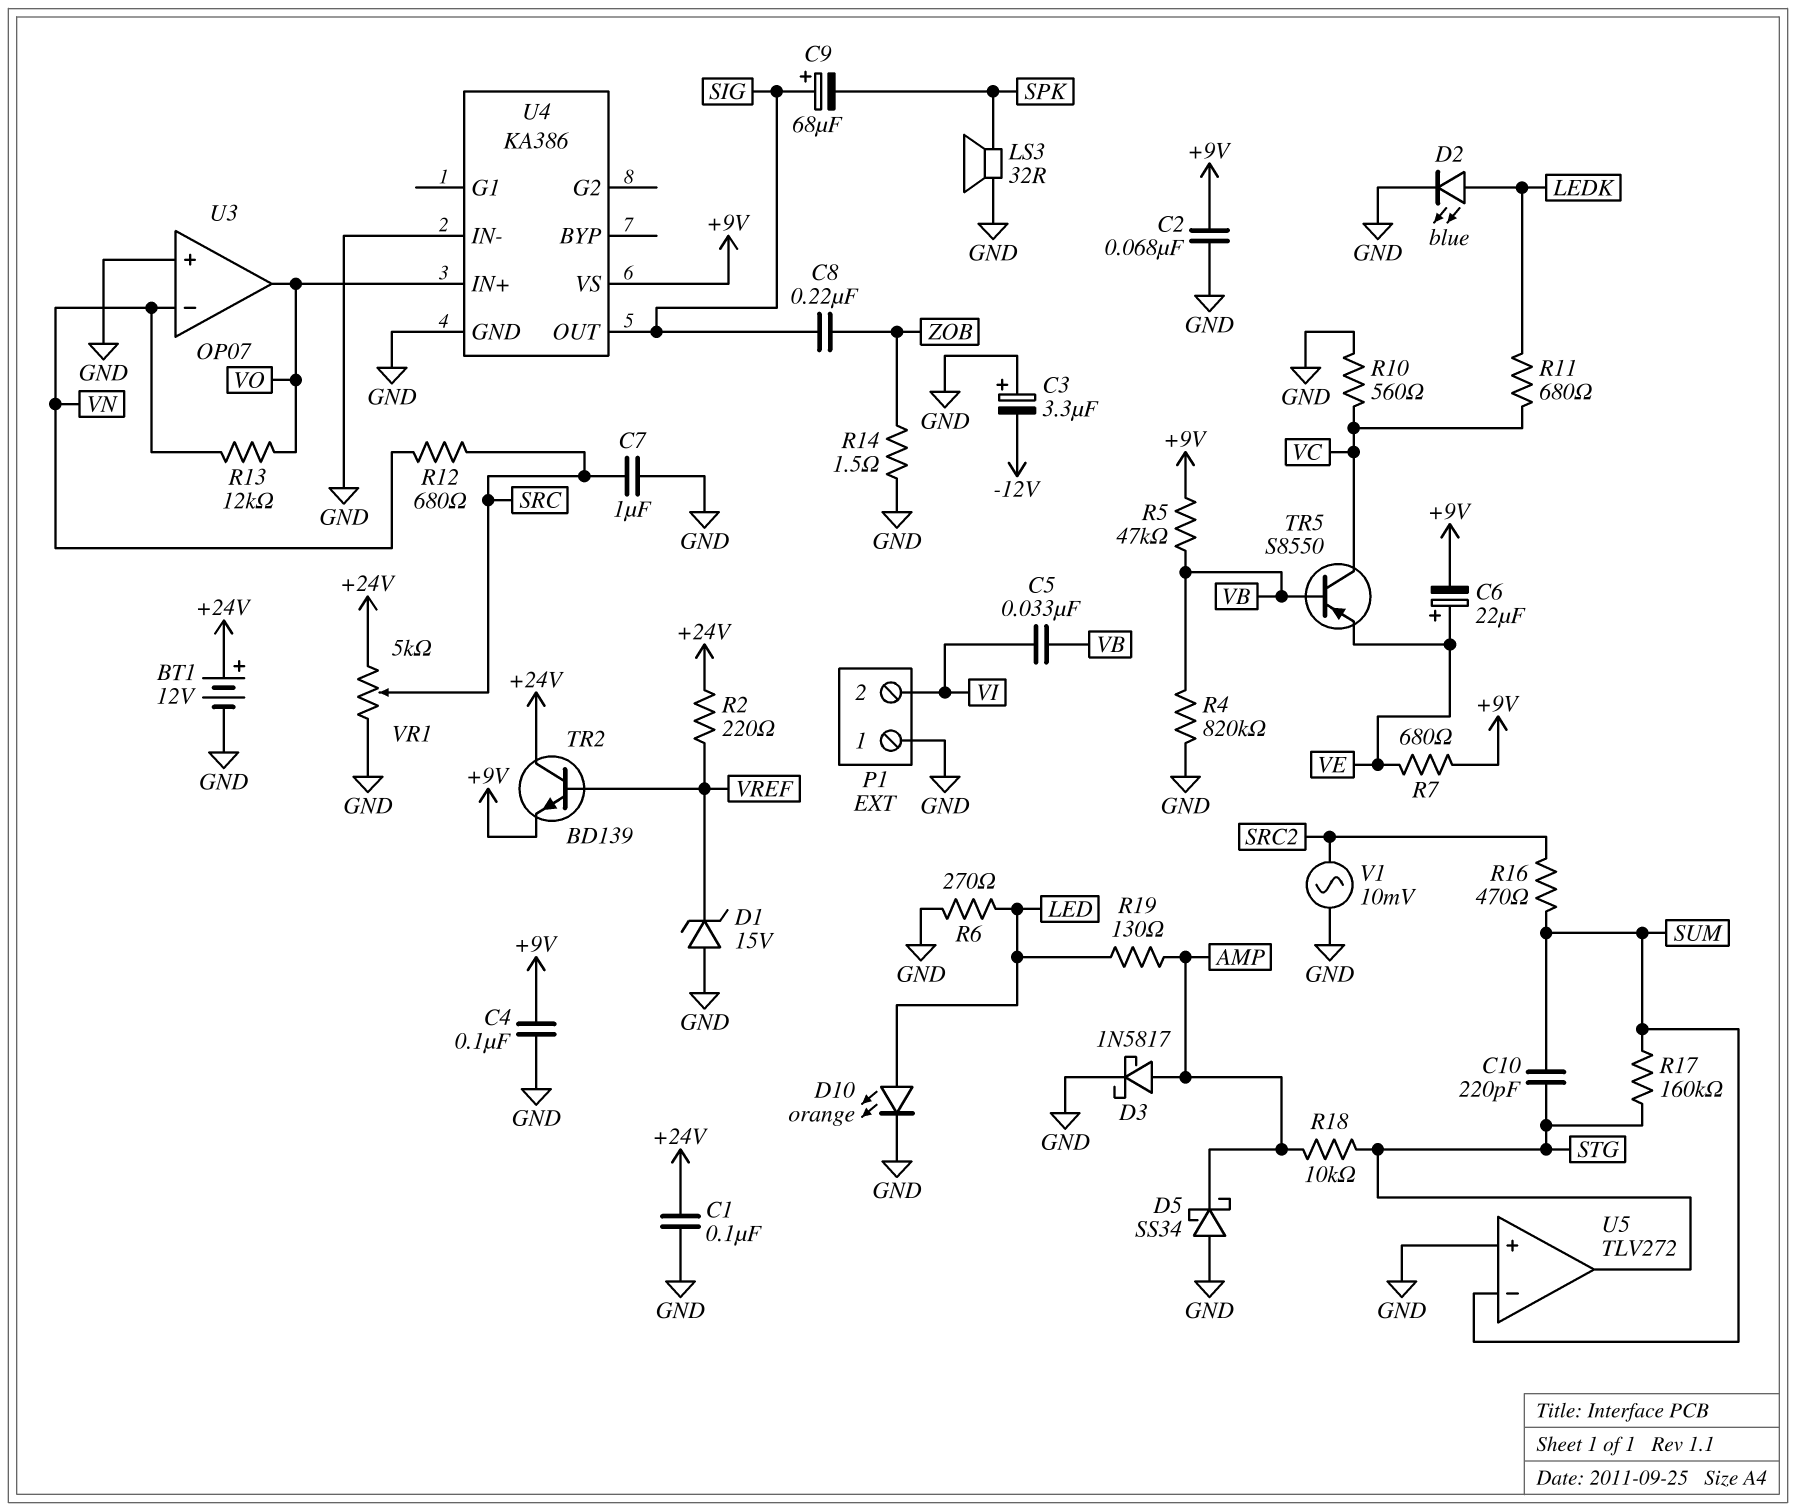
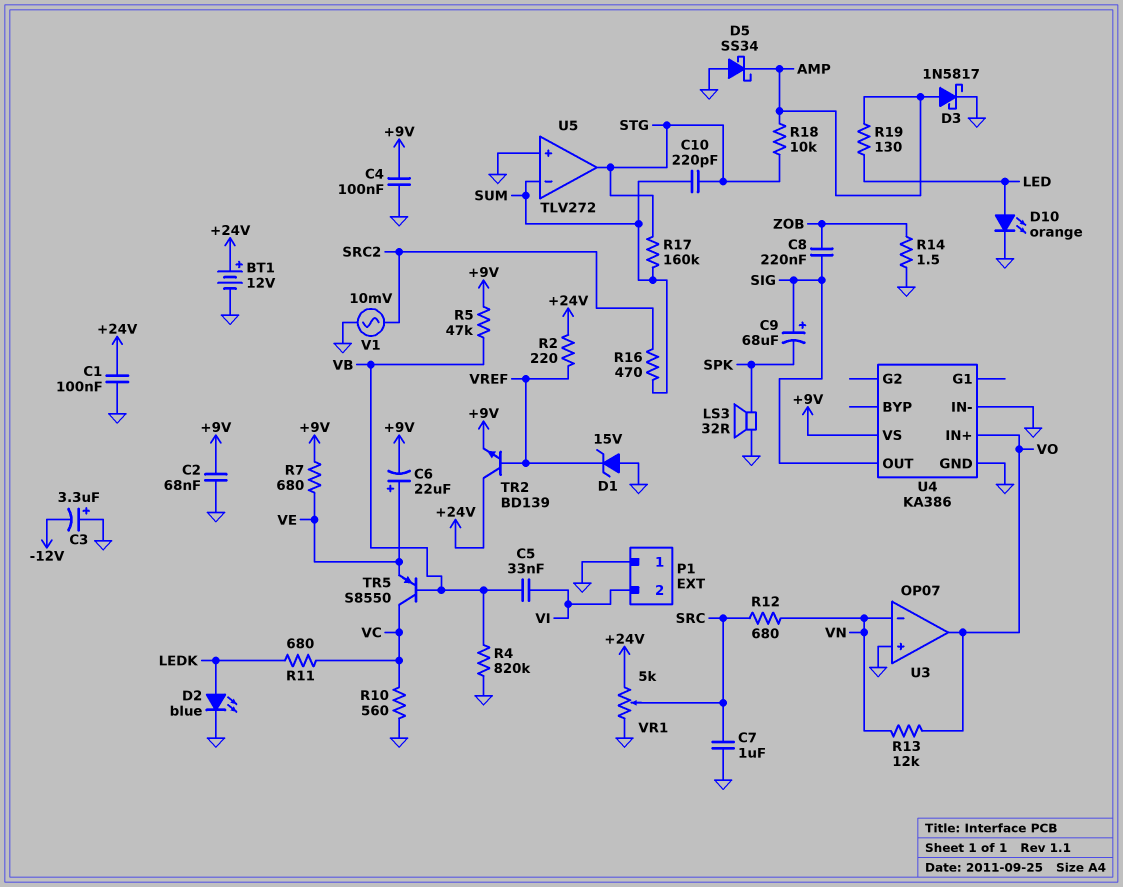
R6: 270 (GND, LED) -> none

